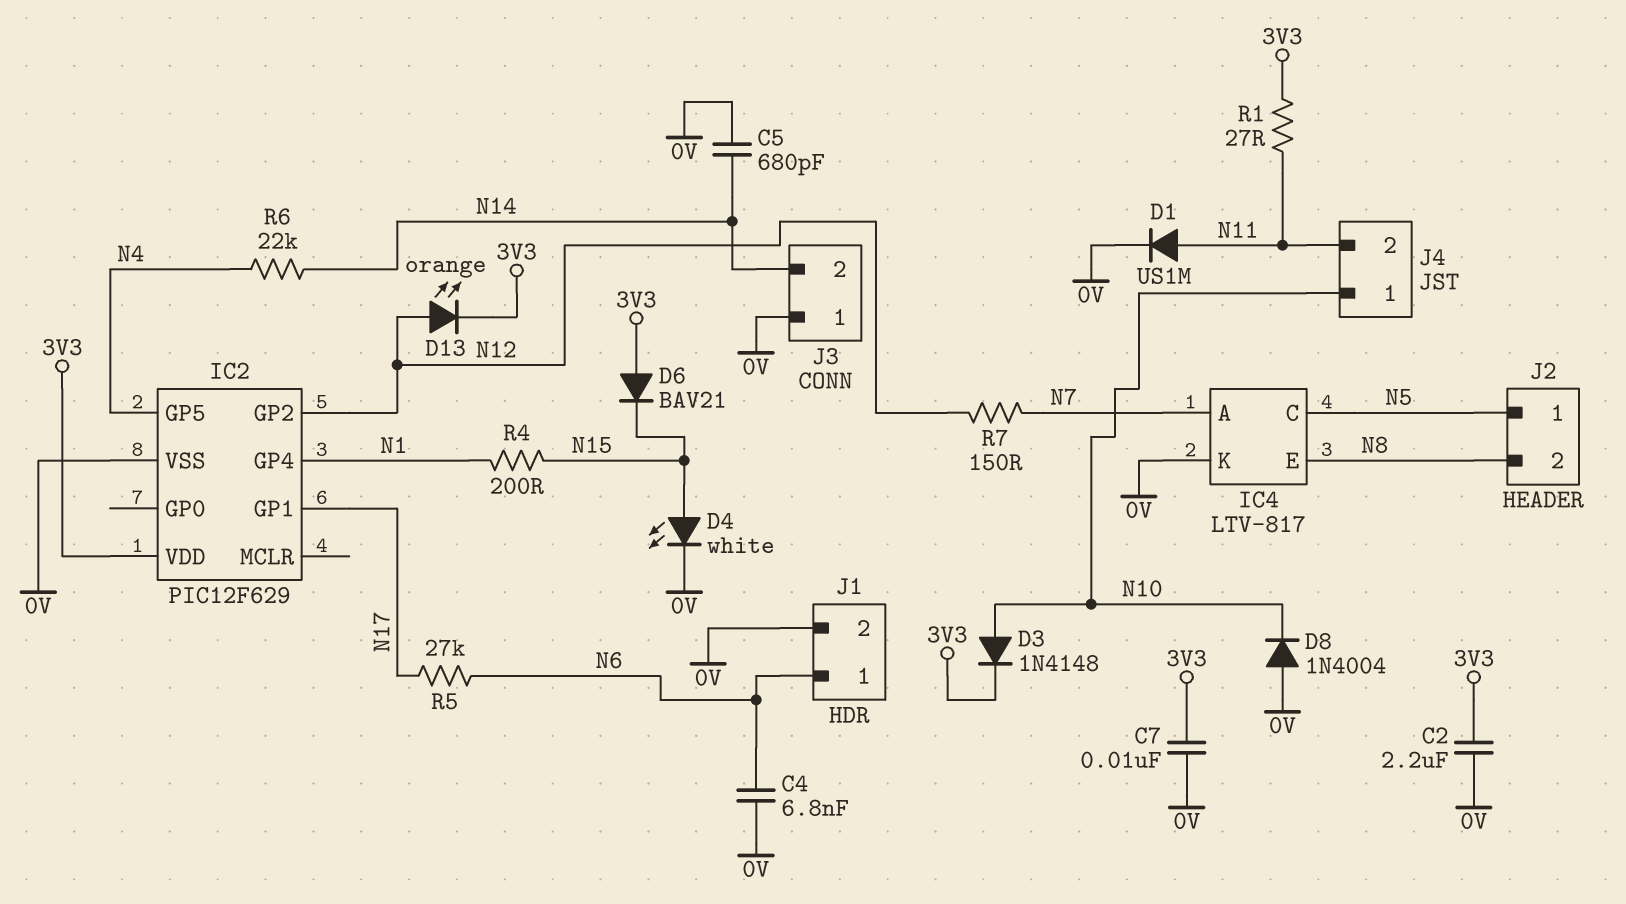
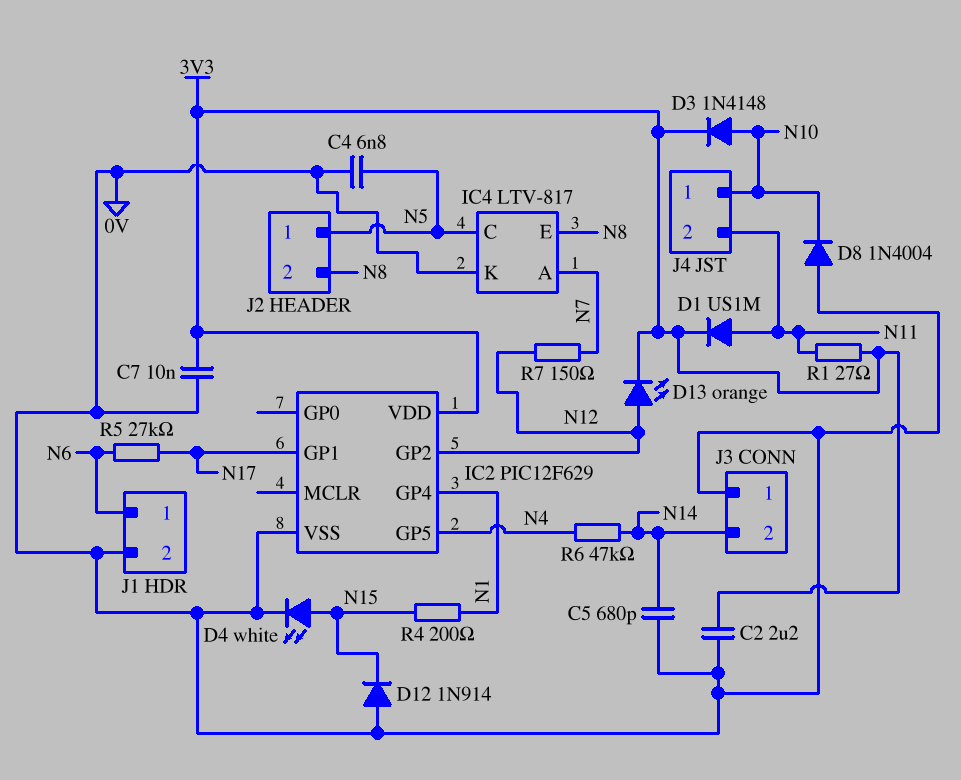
C4: 6.8nF (0V, N6) -> 6.8nF (0V, N5)
D1: diode US1M (A N11, K 0V) -> diode US1M (A N11, K 3V3)
D6: diode BAV21 (A 3V3, K N15) -> none
D12: none -> diode 1N914 (A 0V, K N15)
R6: 22k (N4, N14) -> 47k (N4, N14)

